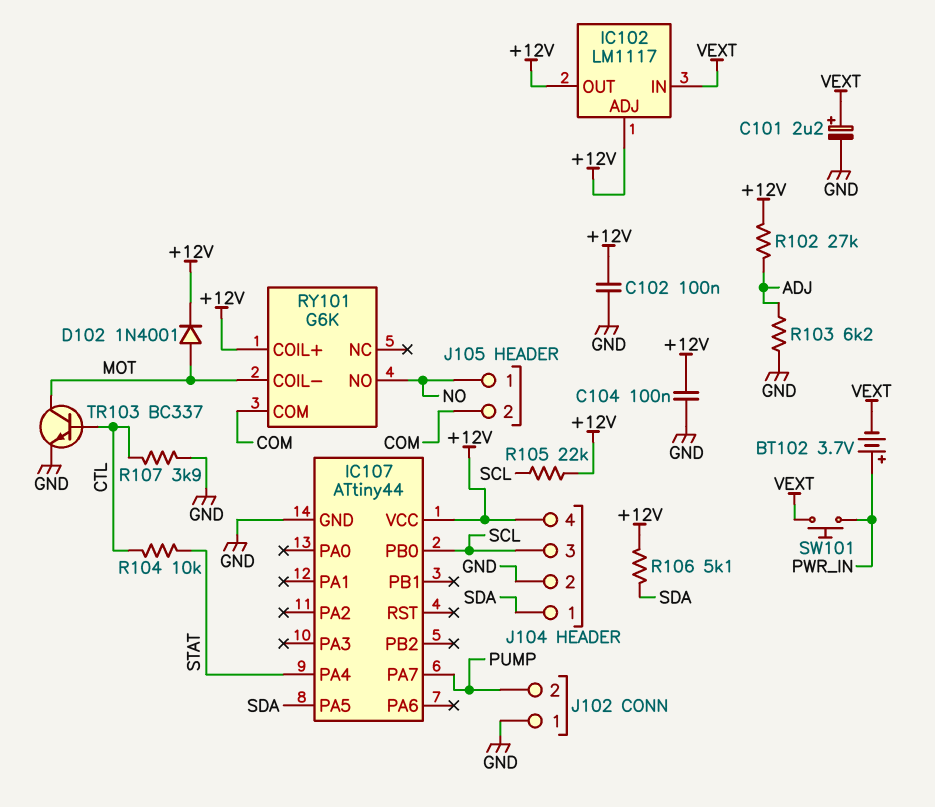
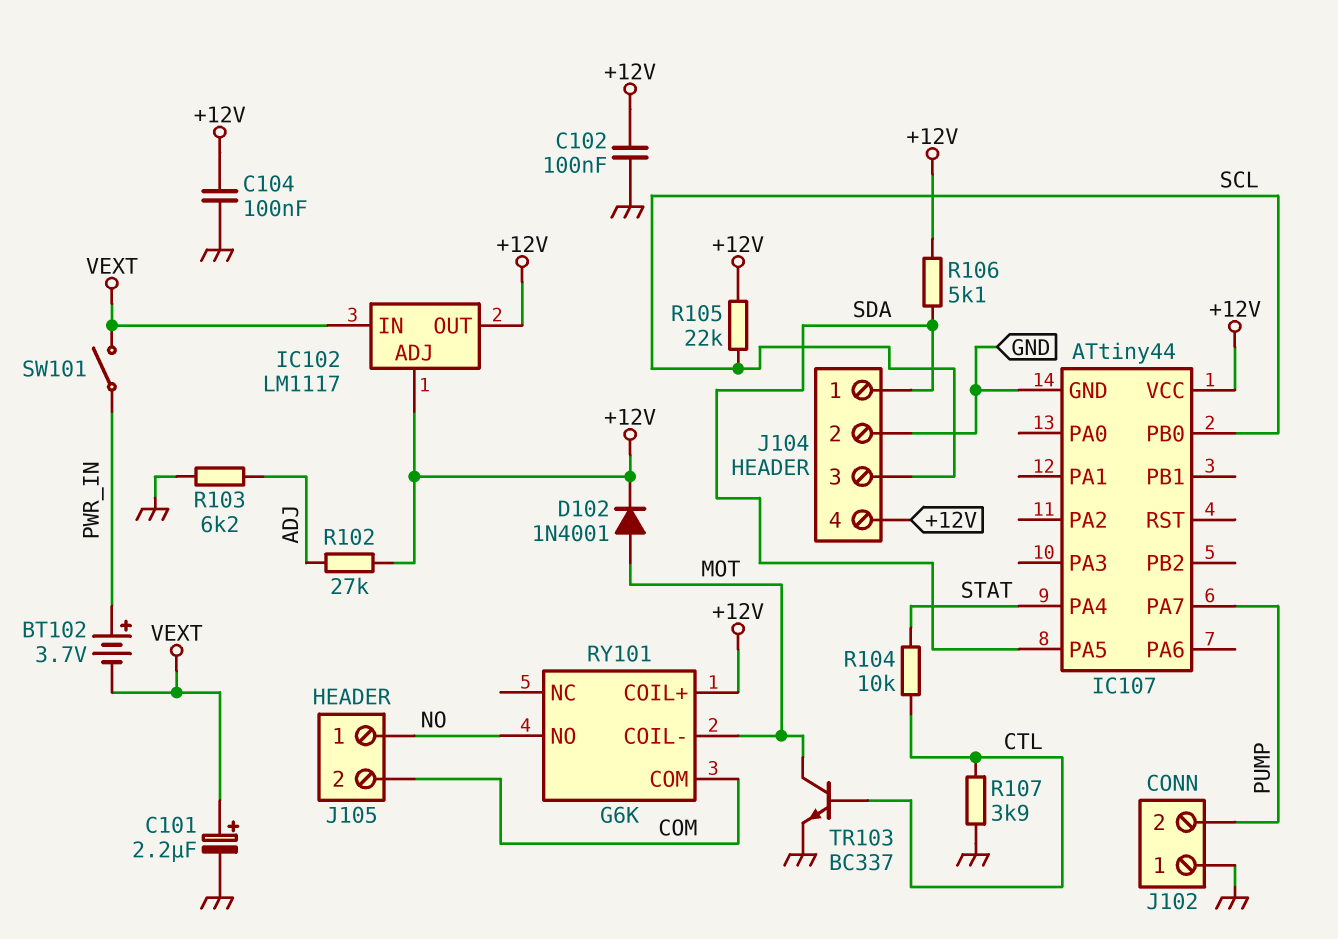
SW101: button (PWR_IN, VEXT) -> switch (PWR_IN, VEXT)

